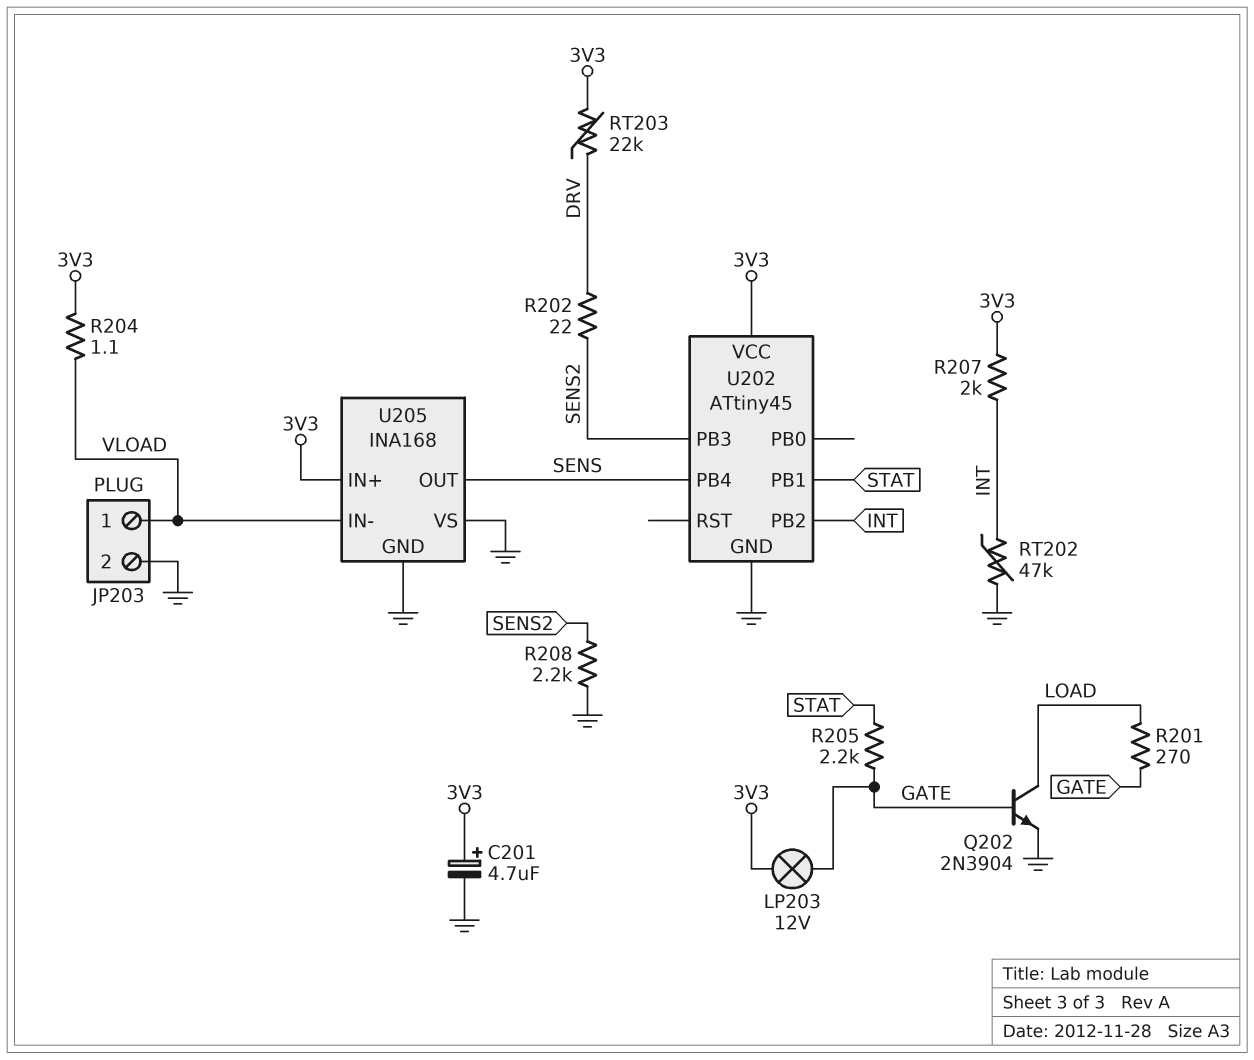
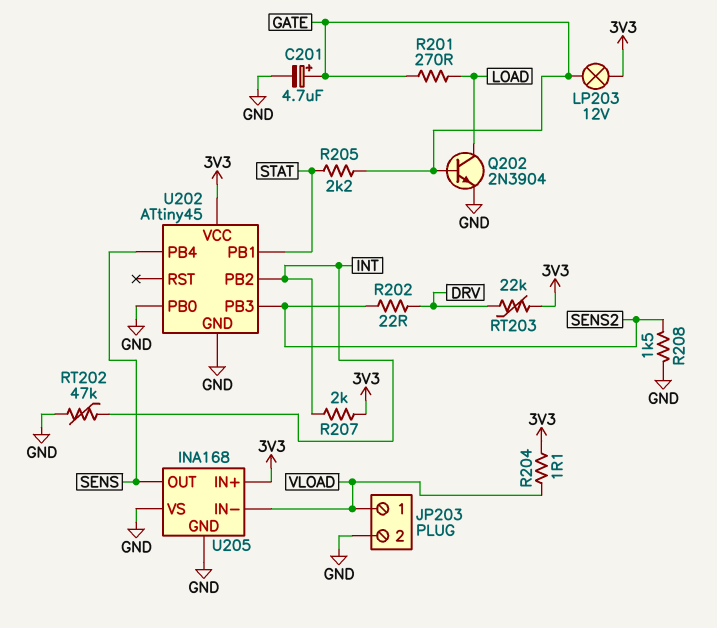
C201: 4.7uF (plus 3V3, minus GND) -> 4.7uF (plus GATE, minus GND)
R208: 2.2k (GND, SENS2) -> 1.5k (GND, SENS2)
U202 pin PB0: none -> GND

